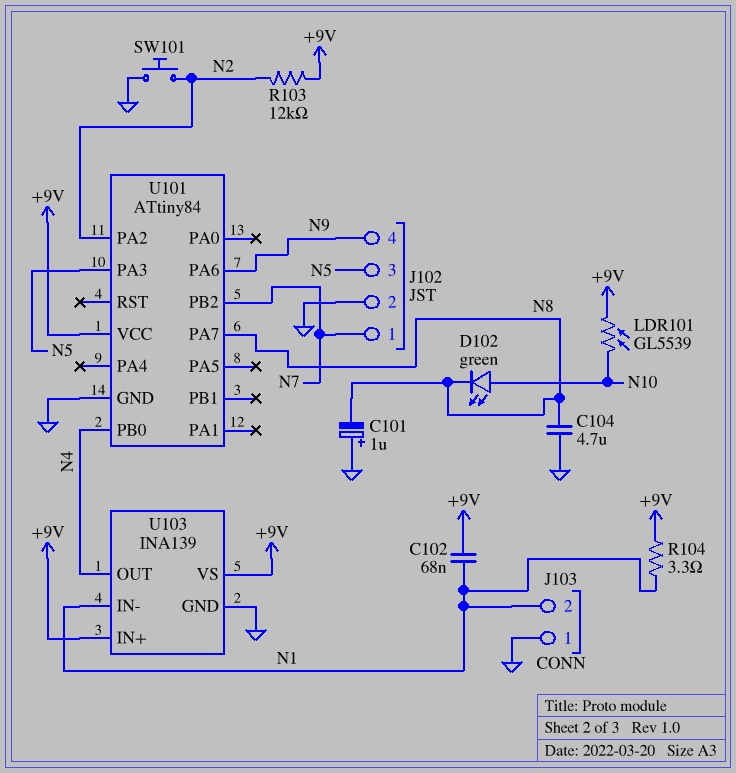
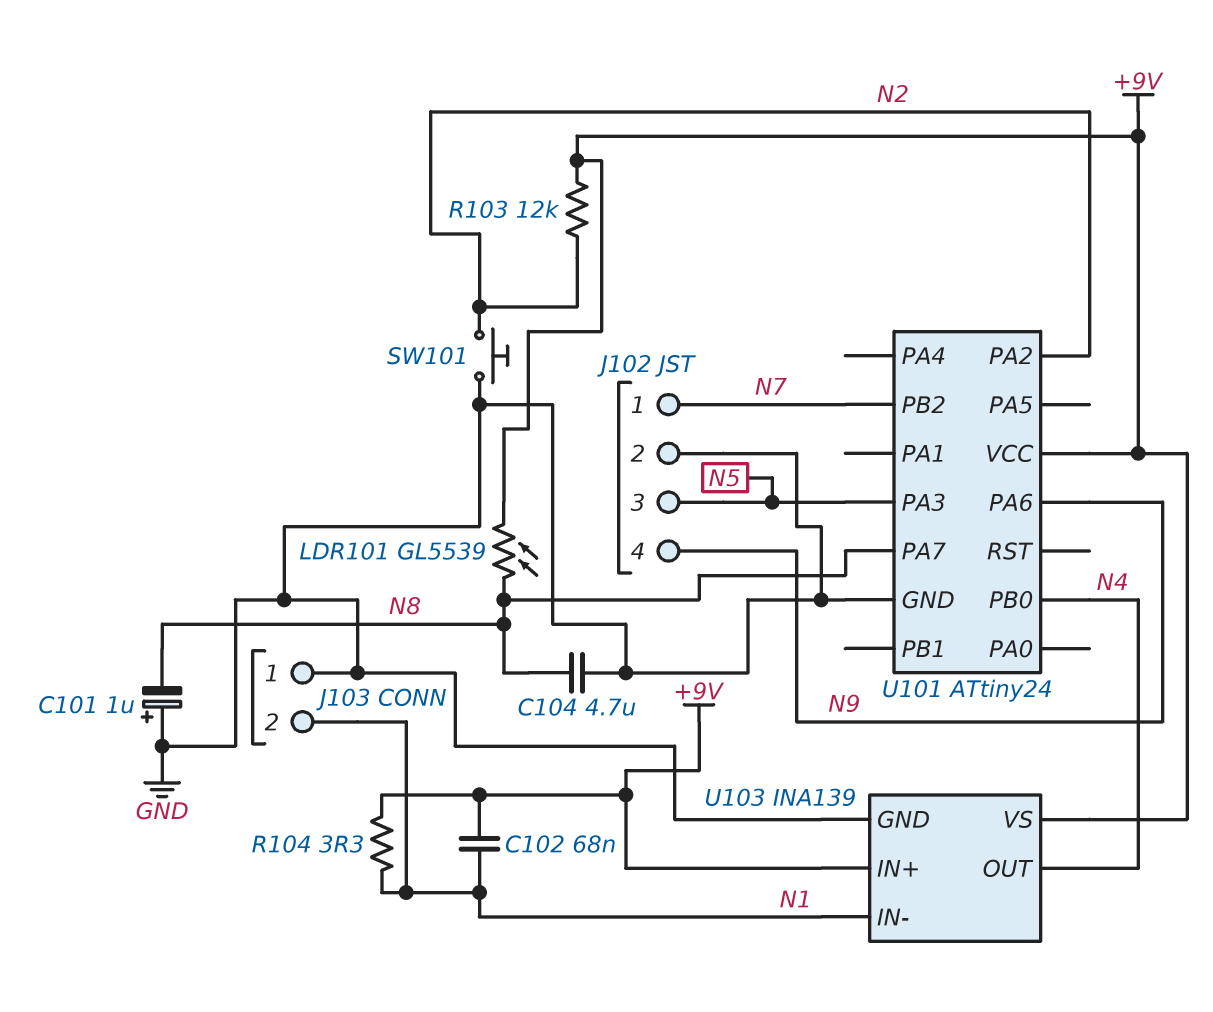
D102: LED green (A N10, K N8) -> none
LDR101: GL5539 (+9V, N10) -> GL5539 (+9V, N8)
U101: ATtiny84 -> ATtiny24

